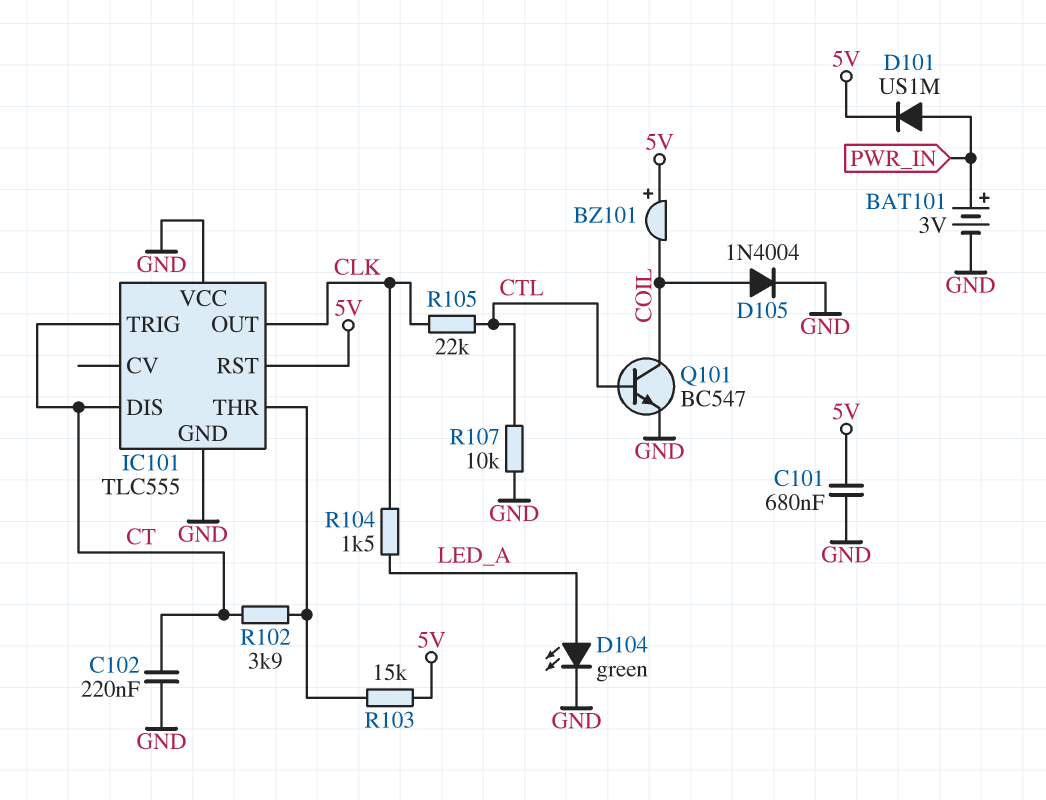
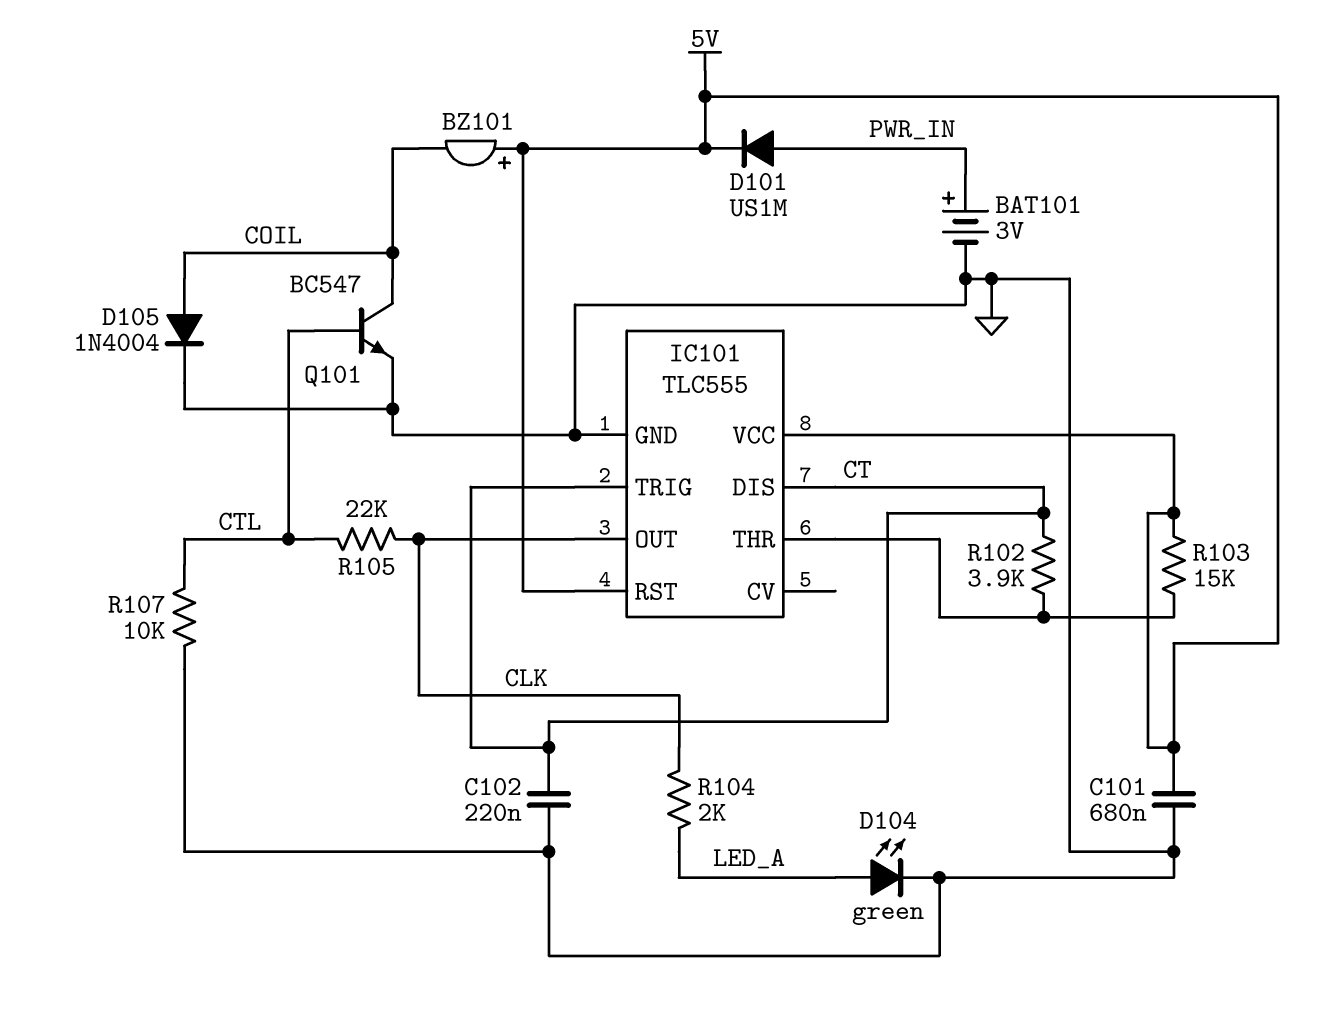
IC101 pin VCC: GND -> 5V
R104: 1.5k (CLK, LED_A) -> 2k (CLK, LED_A)

